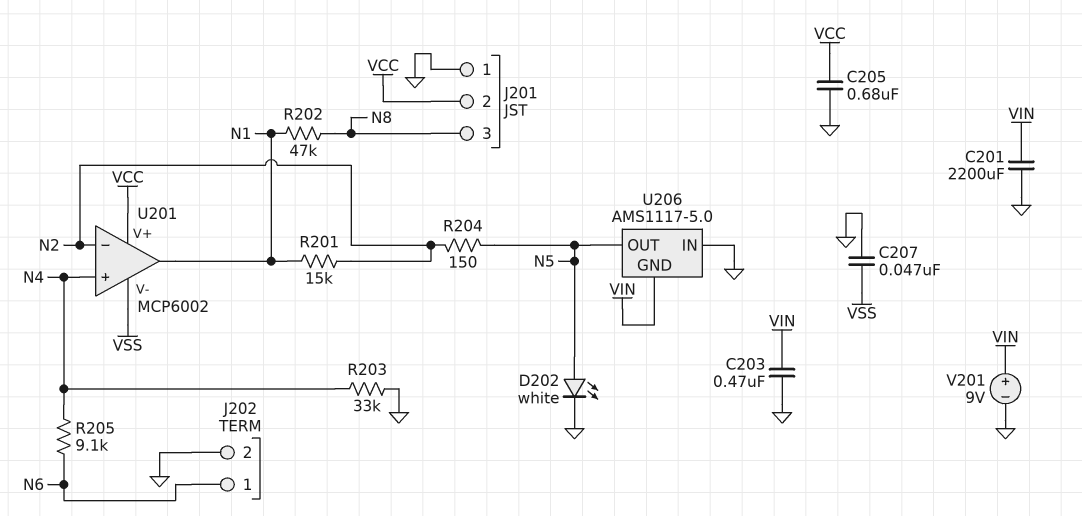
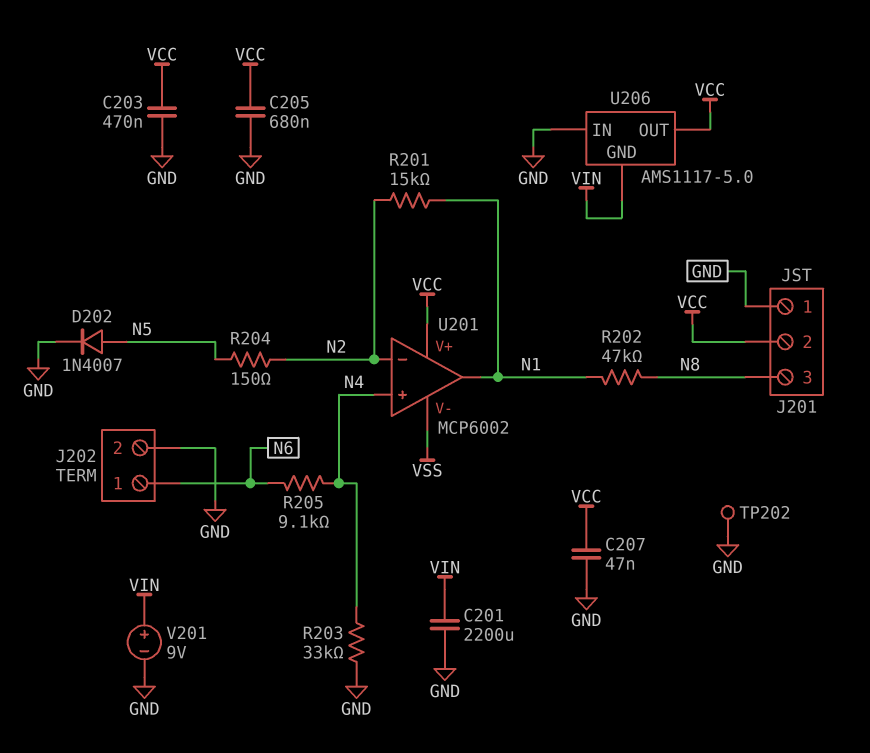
C203: 470nF (GND, VIN) -> 470nF (GND, VCC)
C207: 47nF (GND, VSS) -> 47nF (GND, VCC)
D202: LED white (A N5, K GND) -> diode 1N4007 (A N5, K GND)
TP202: none -> test point (GND)
U206 pin OUT: N5 -> VCC

